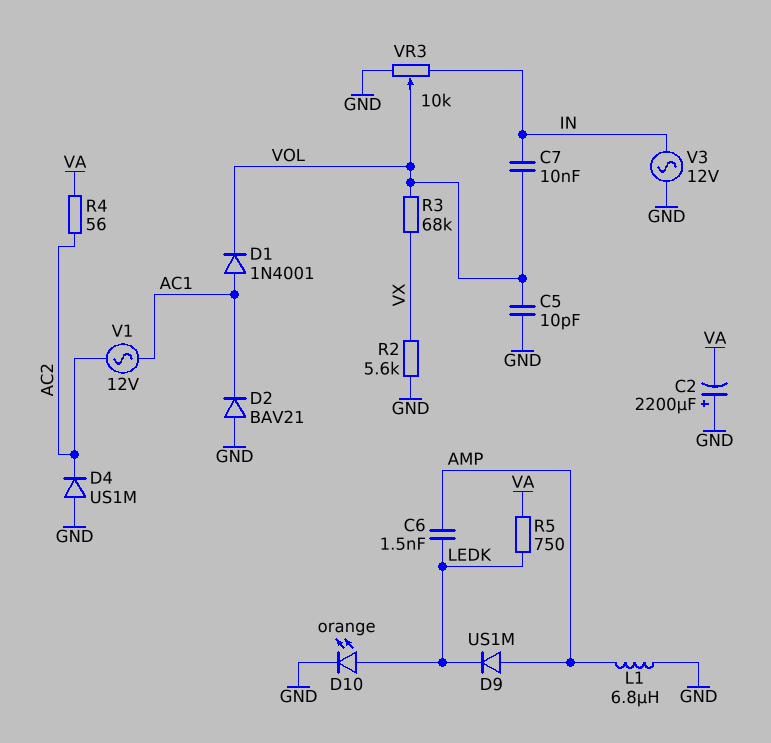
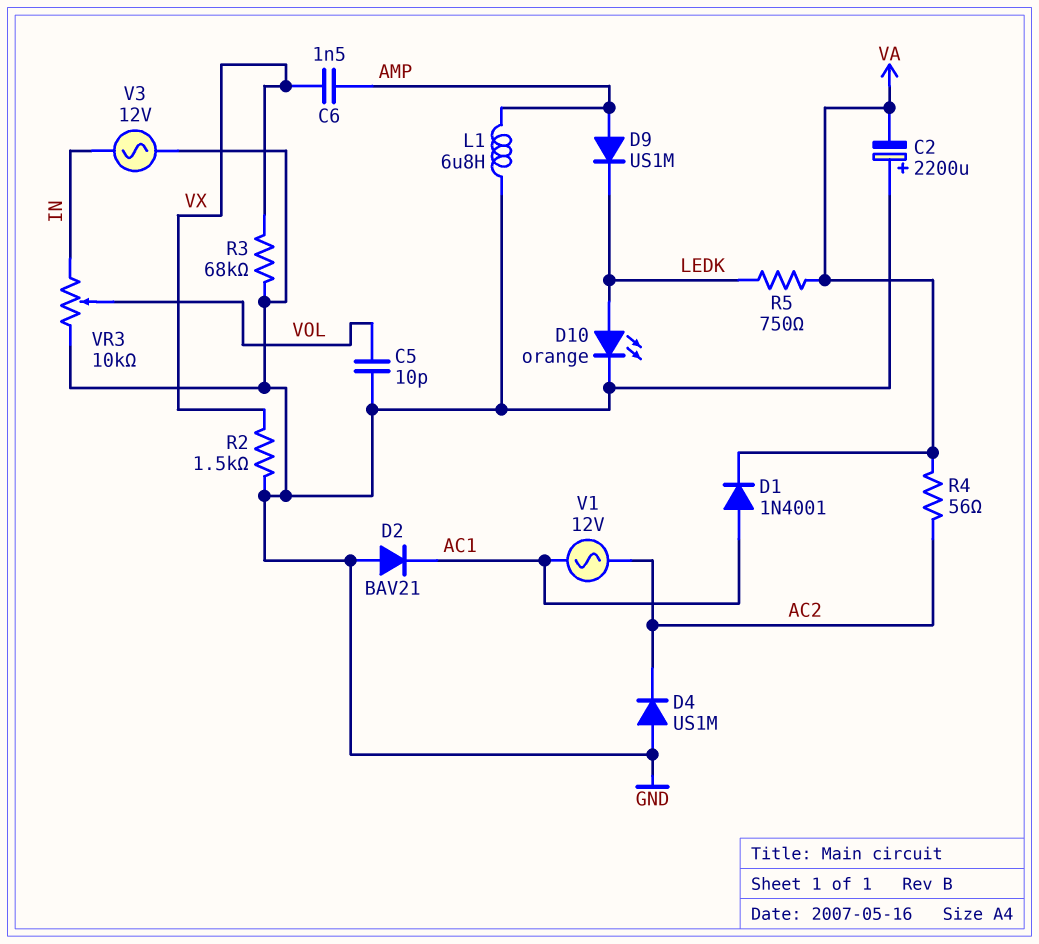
C6: 1.5nF (AMP, LEDK) -> 1.5nF (AMP, VX)
C7: 10nF (IN, VOL) -> none
D1: diode 1N4001 (A AC1, K VOL) -> diode 1N4001 (A AC1, K VA)
R2: 5.6k (GND, VX) -> 1.5k (GND, VX)
R3: 68k (VOL, VX) -> 68k (GND, VX)

